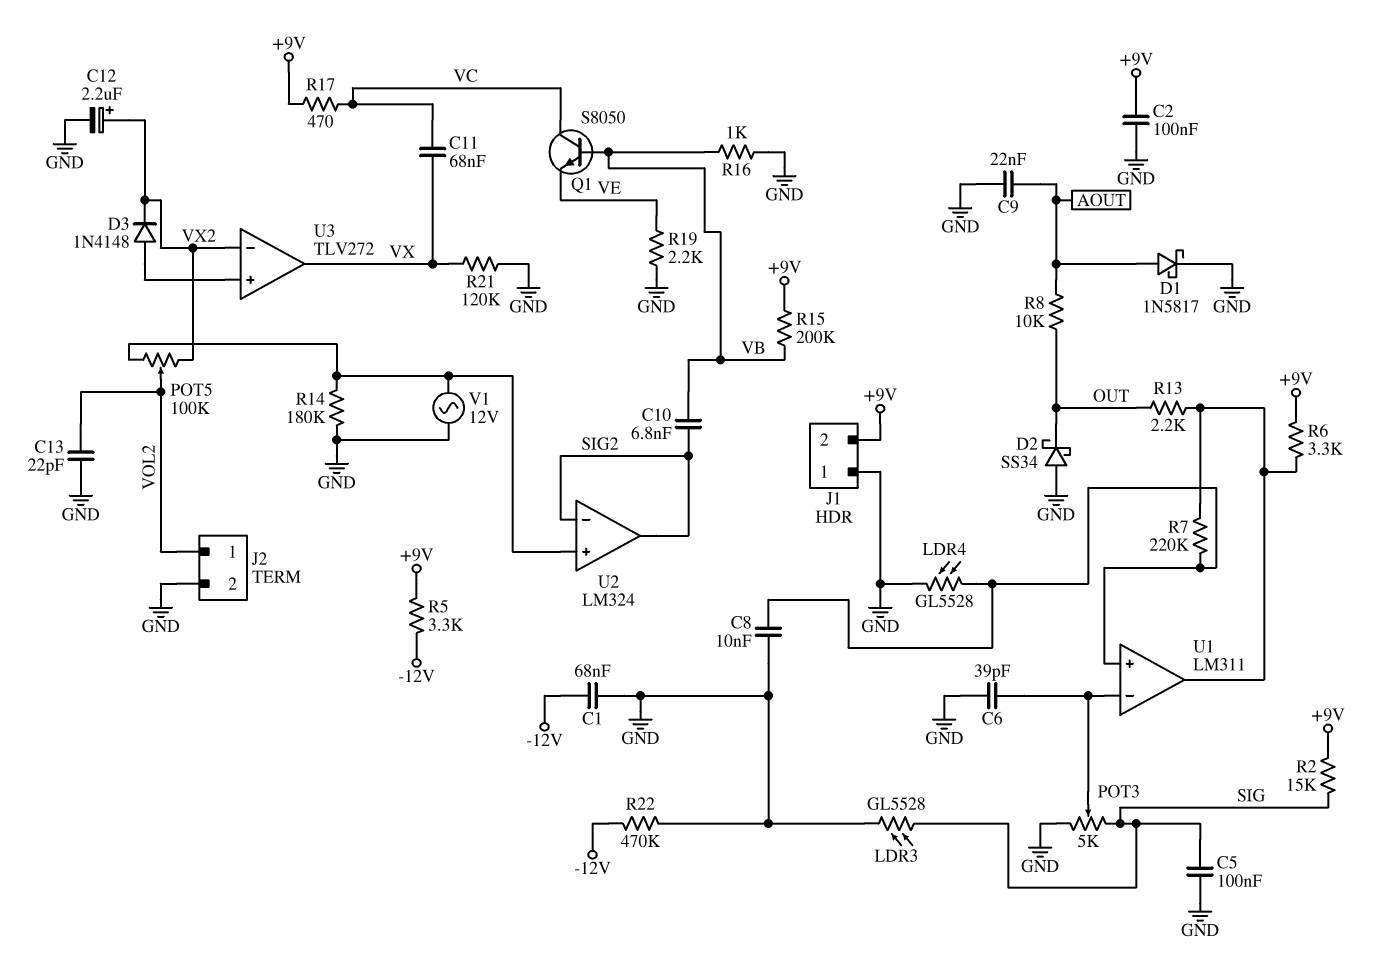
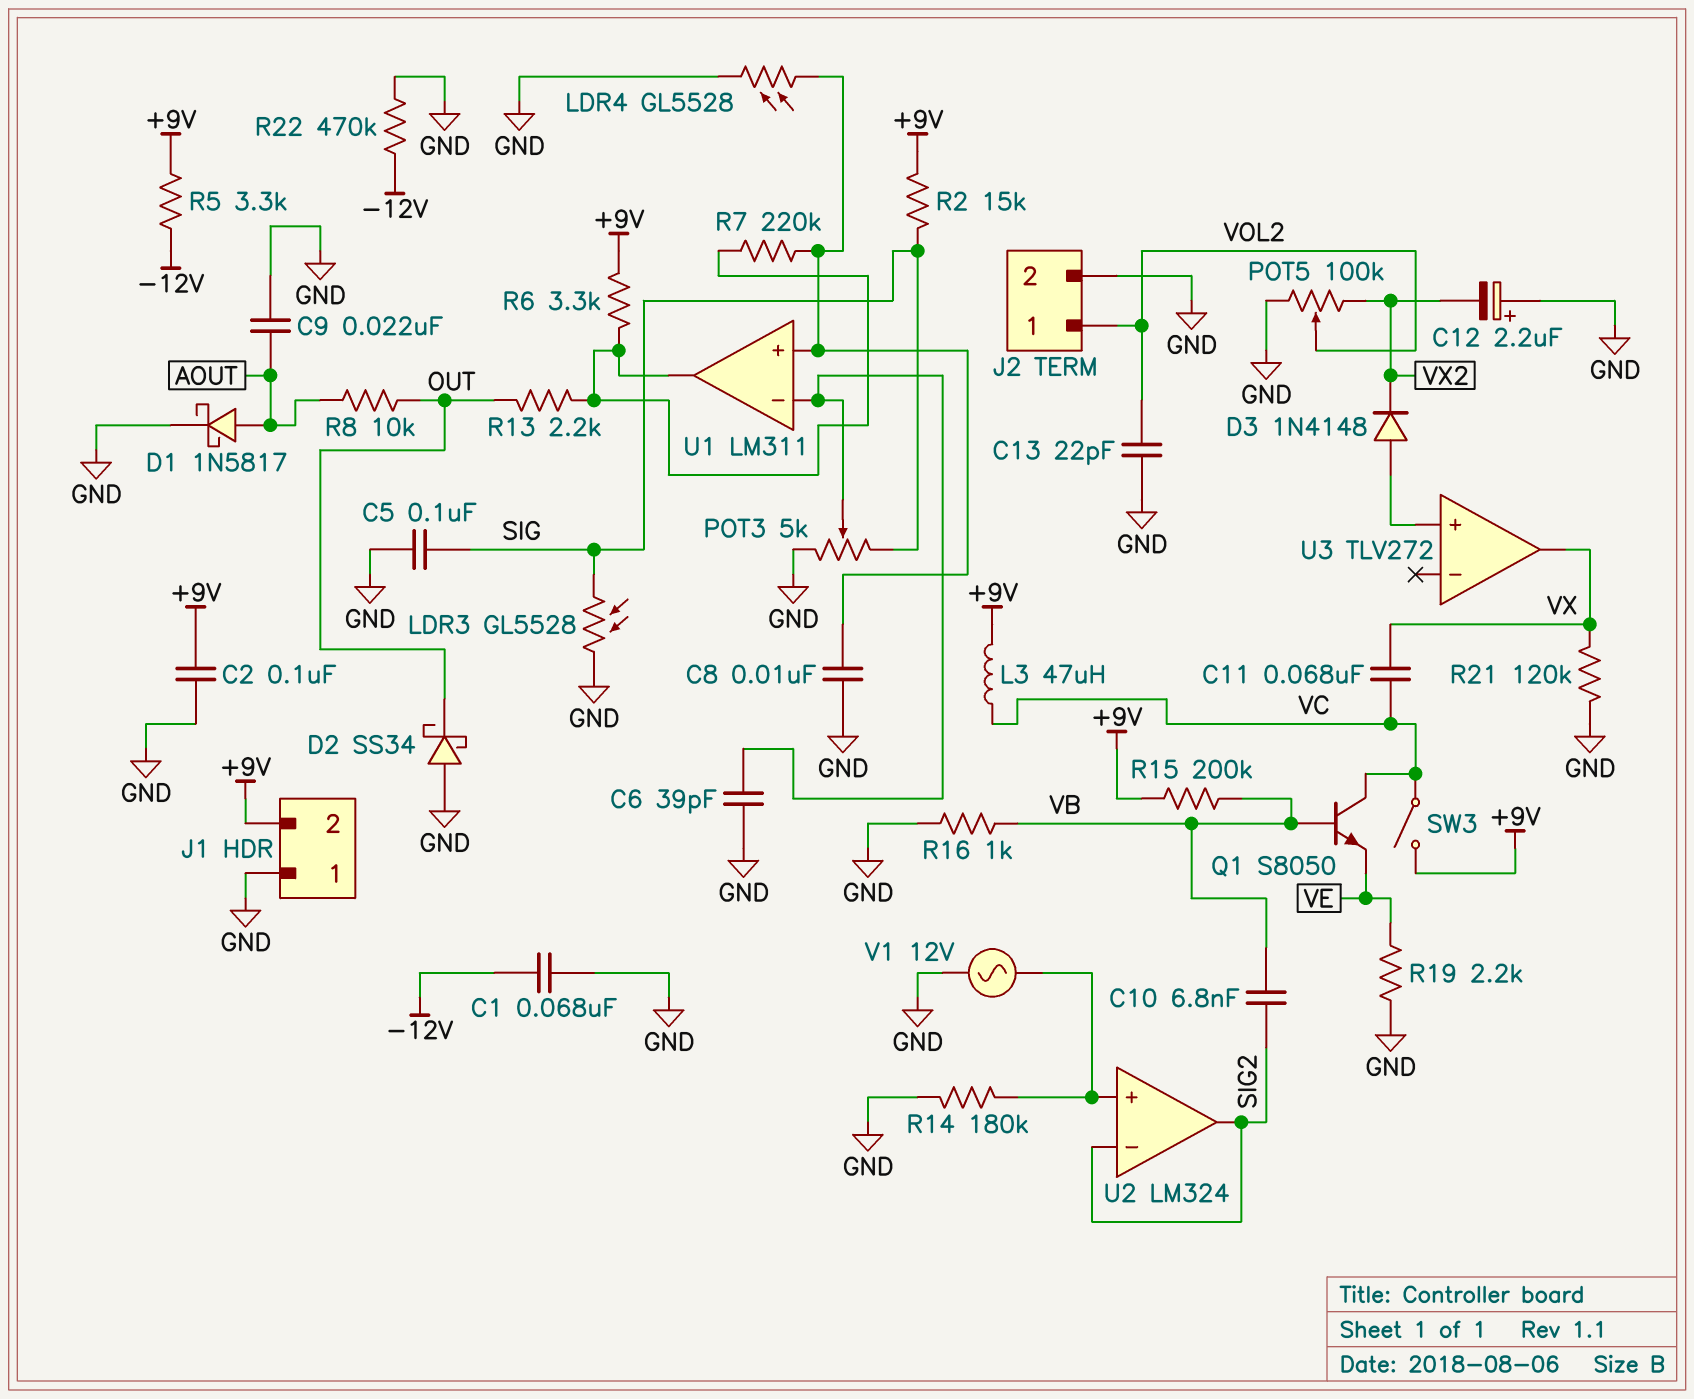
C12: 2.2uF (plus VX2, minus GND) -> 2.2uF (plus GND, minus VX2)
L3: none -> 47uH (+9V, VC)
POT5: 100k (U2/in+, VX2, wiper VOL2) -> 100k (GND, VX2, wiper VOL2)
R17: 470 (+9V, VC) -> none
SW3: none -> switch (+9V, VC)
U3 pin in-: VX2 -> none

